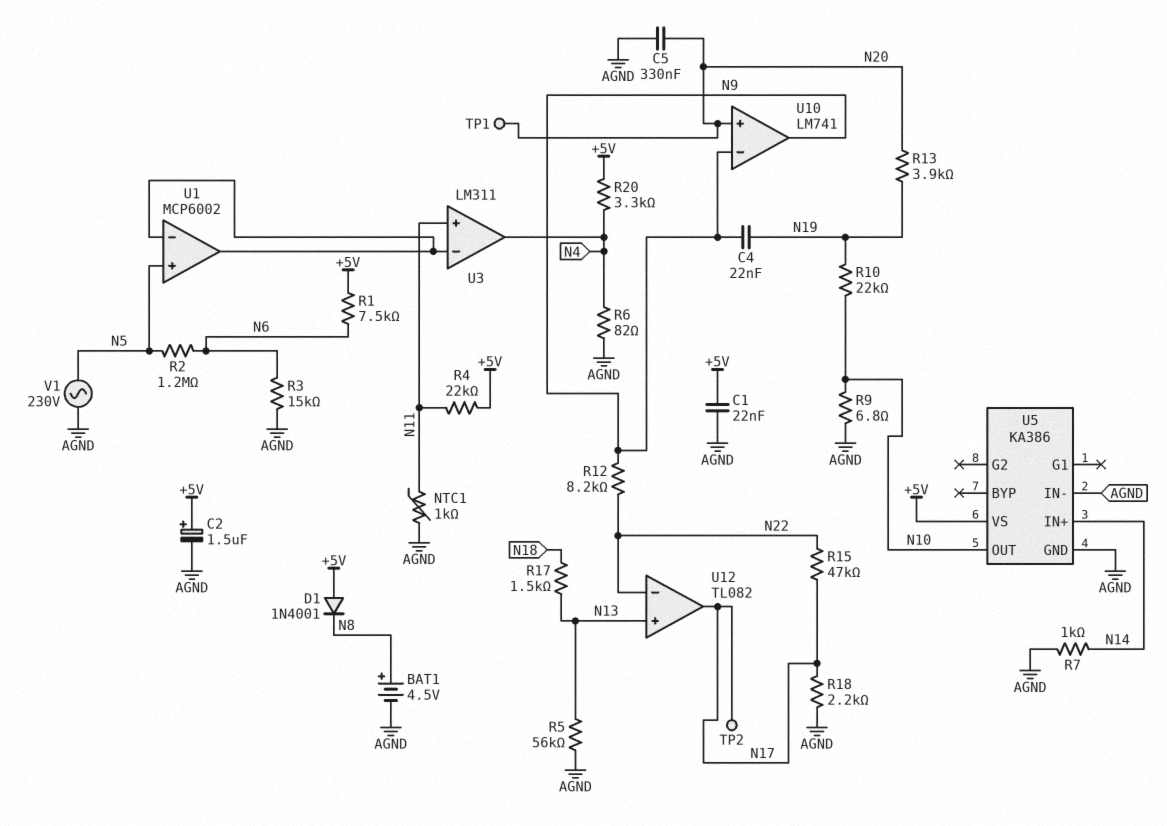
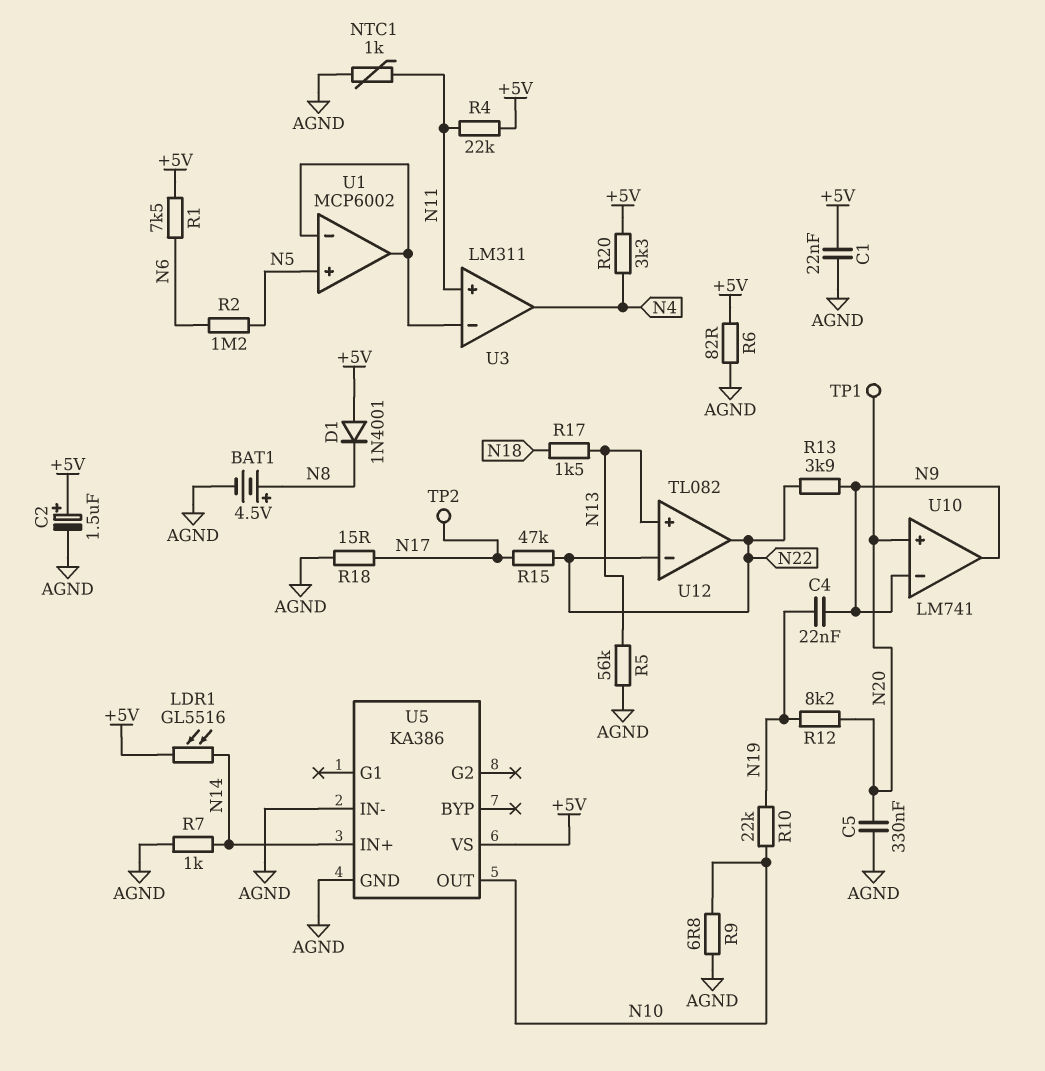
LDR1: none -> GL5516 (+5V, N14)
R3: 15k (AGND, N6) -> none
R6: 82 (AGND, N4) -> 82 (+5V, AGND)
R12: 8.2k (N9, N22) -> 8.2k (N19, N20)
R13: 3.9k (N19, N20) -> 3.9k (N9, N22)
R18: 2.2k (AGND, N17) -> 15 (AGND, N17)
U12 pin out: N17 -> N22
V1: AC 230V (AGND, N5) -> none

